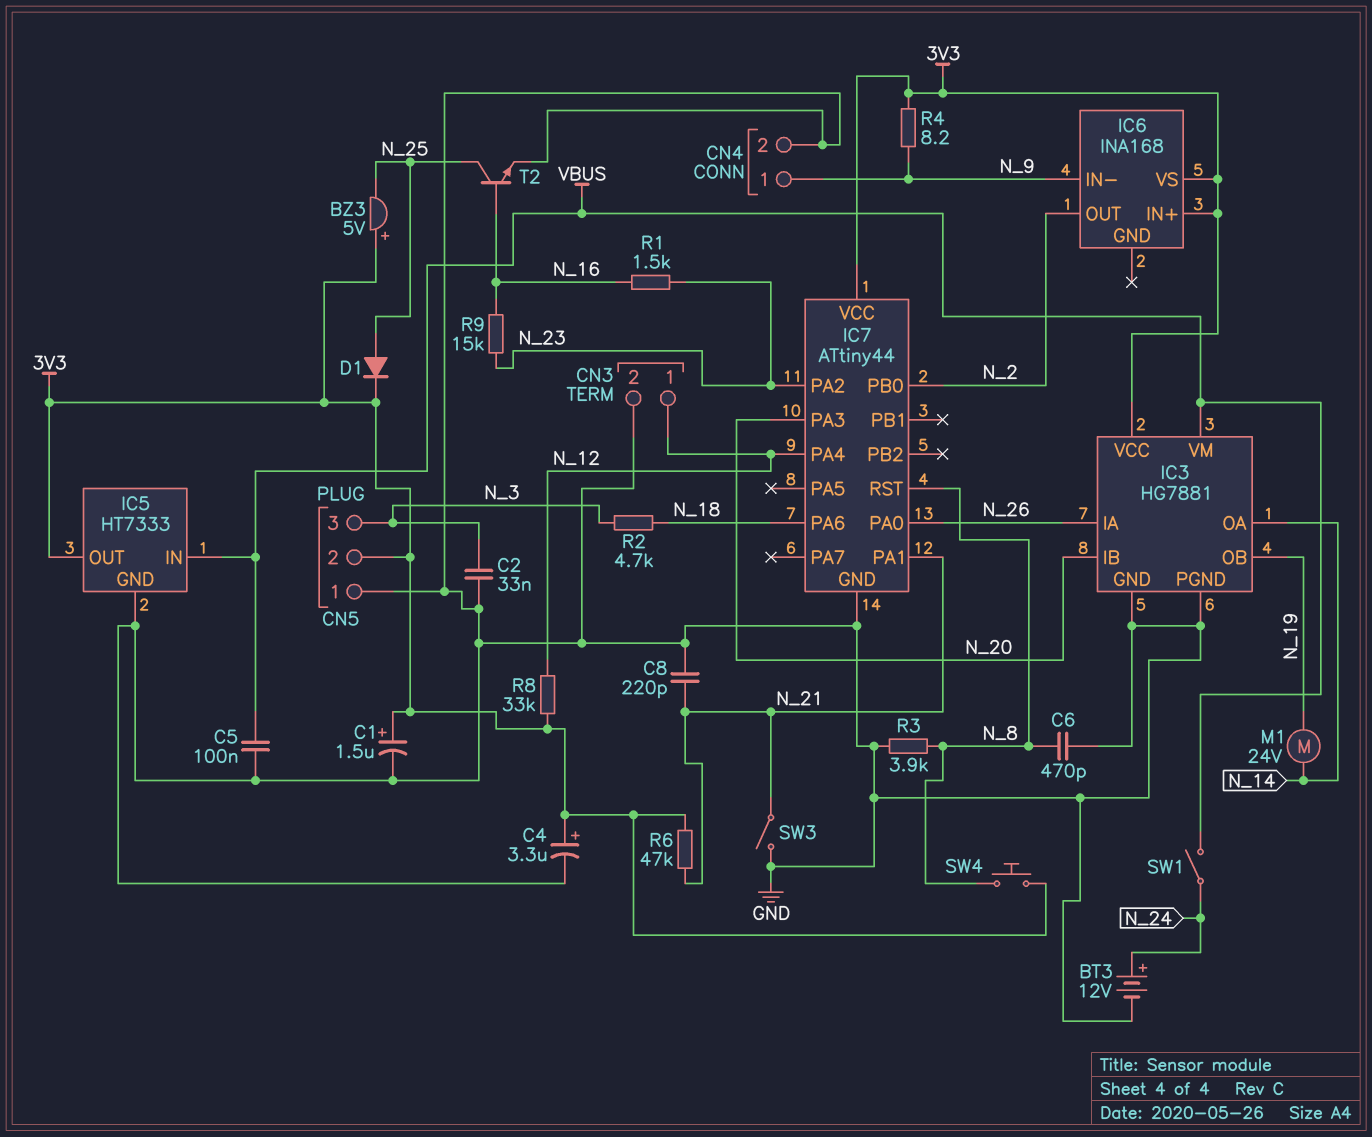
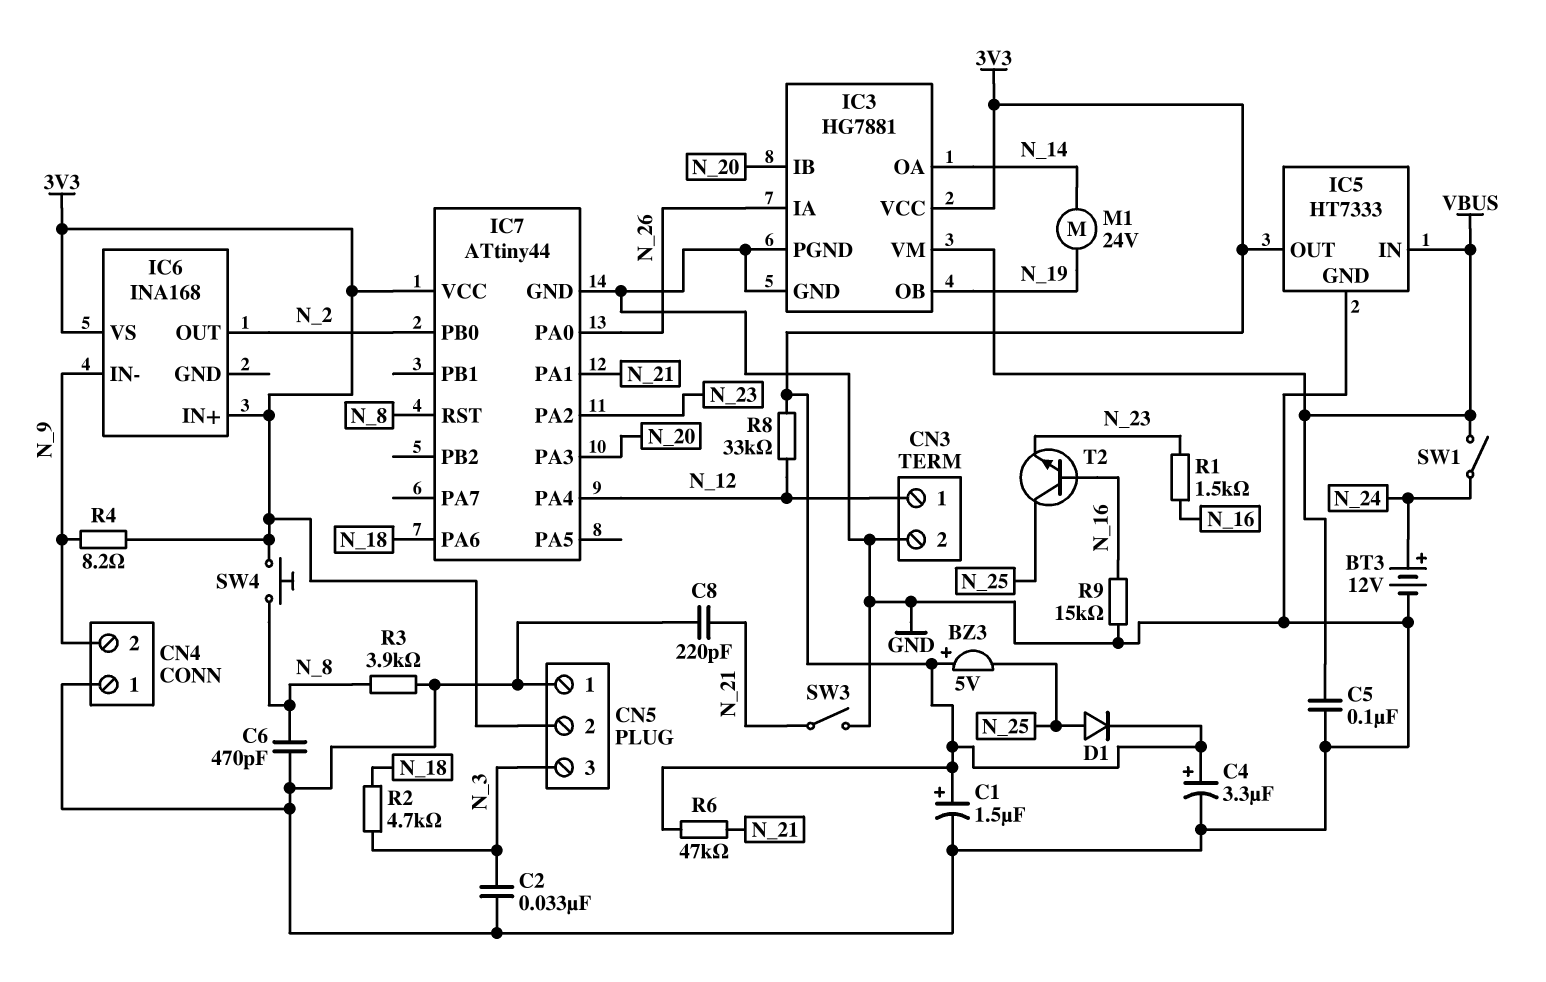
CN4 pin 1: N_9 -> GND
CN4 pin 2: GND -> N_9
R9: 15k (N_16, N_23) -> 15k (GND, N_16)
T2: NPN (B N_16, C N_25, E GND) -> NPN (B N_16, C N_25, E N_23)

